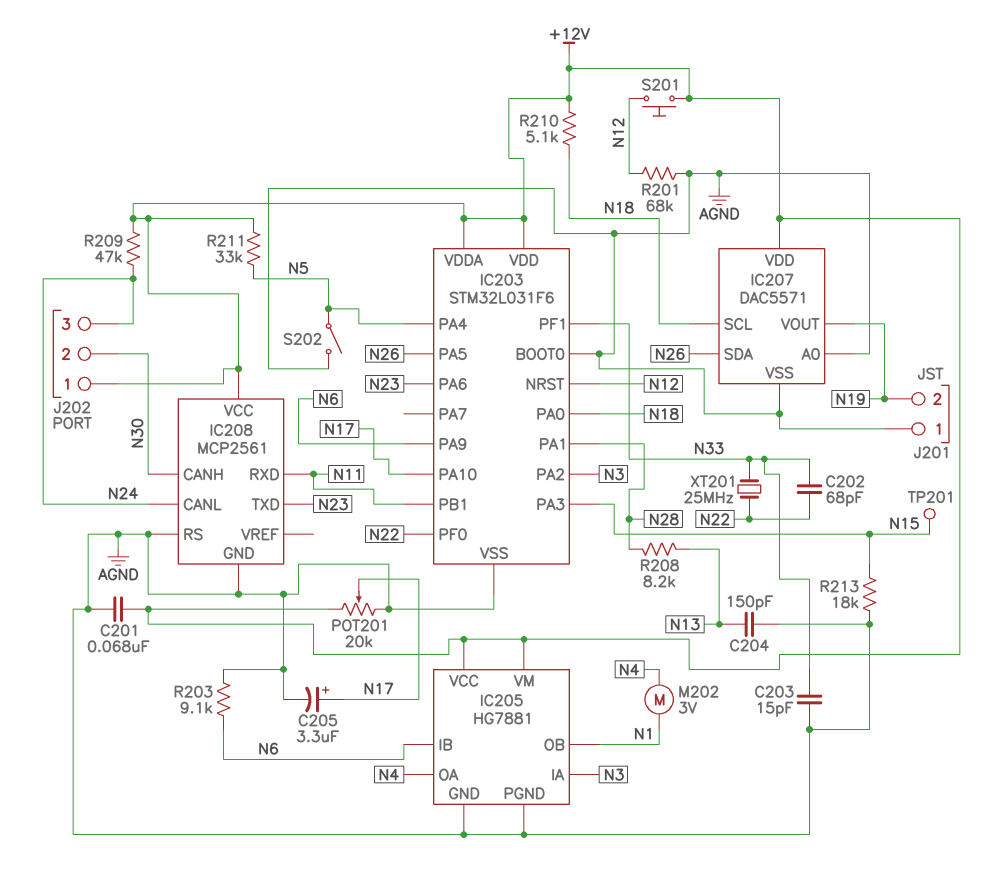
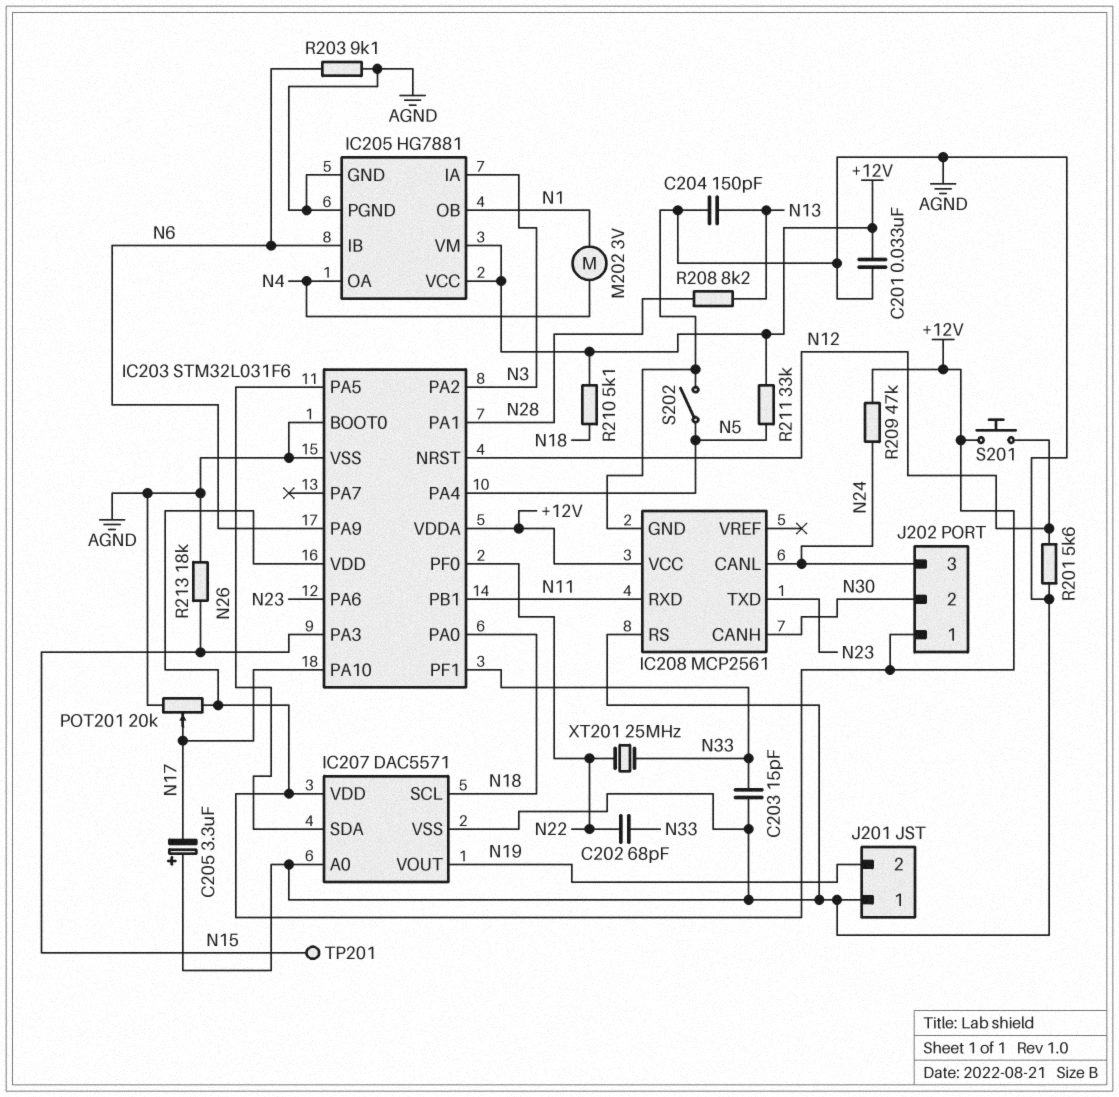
C201: 68nF (+12V, AGND) -> 33nF (+12V, AGND)
C205: 3.3uF (plus N17, minus AGND) -> 3.3uF (plus AGND, minus N17)
R201: 68k (AGND, N12) -> 5.6k (AGND, N12)

